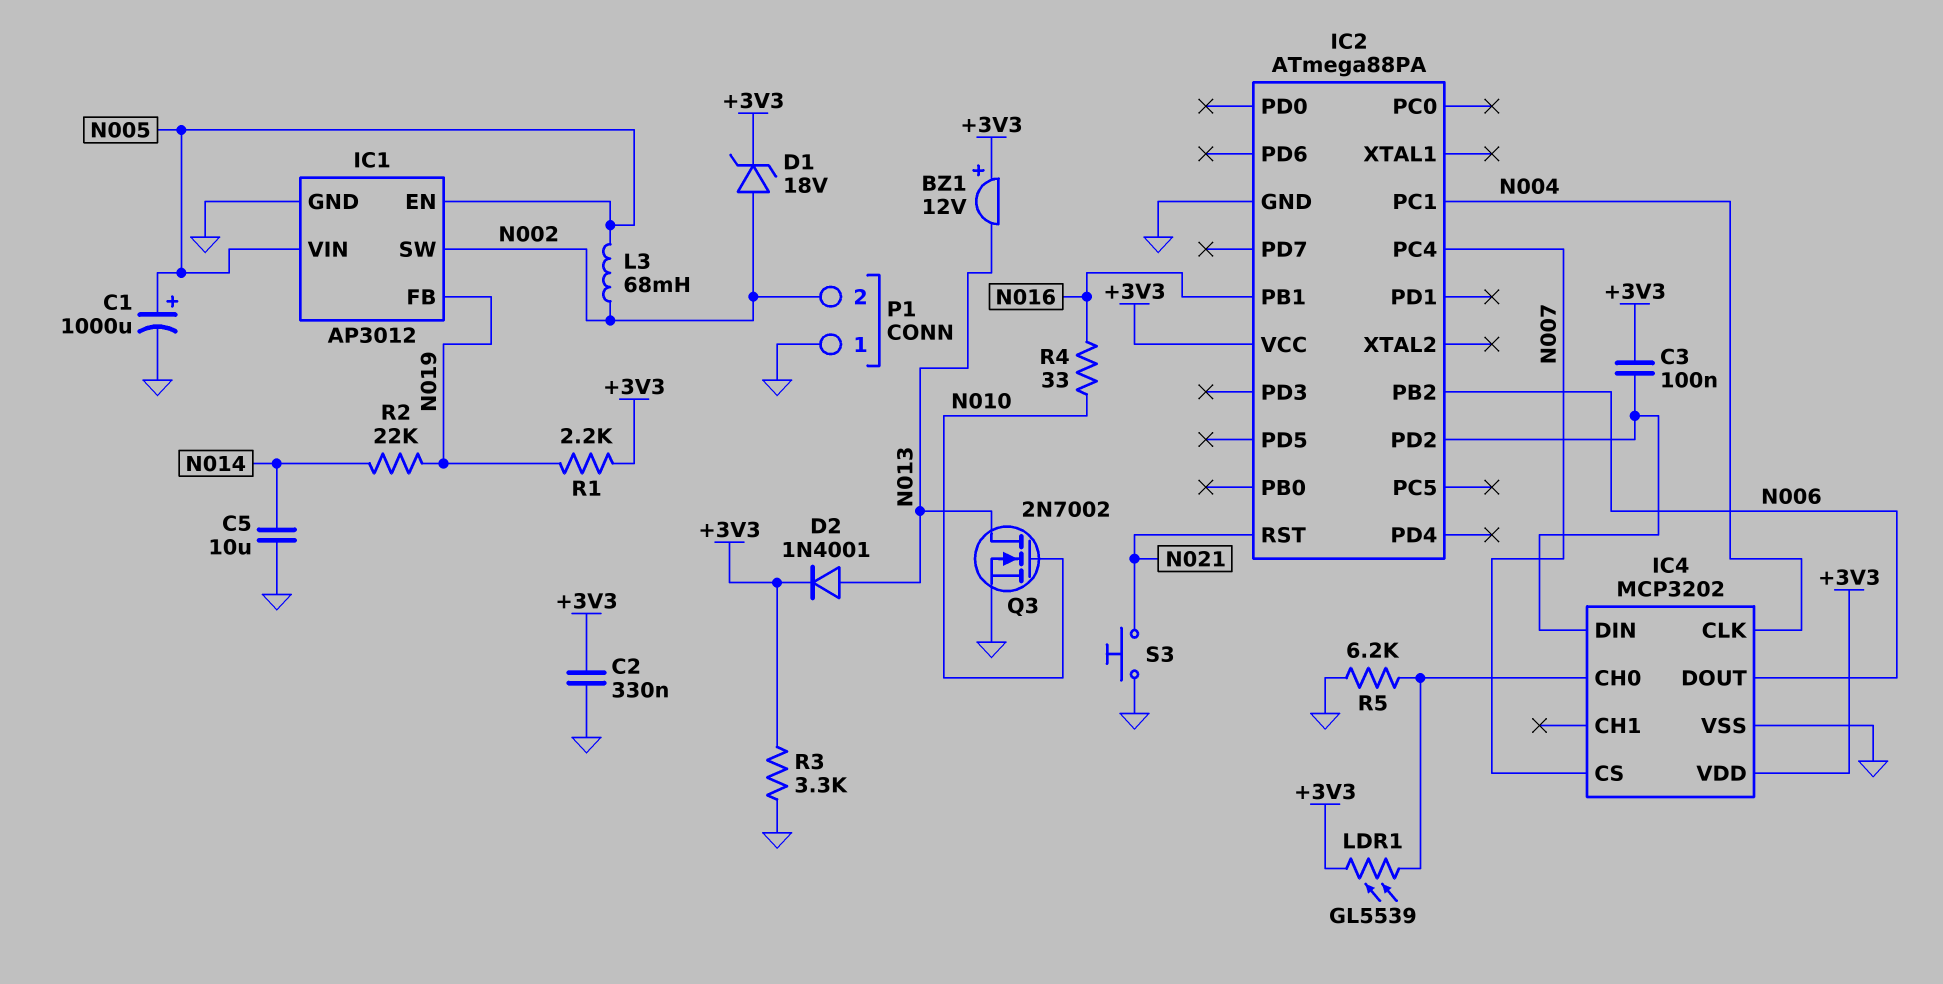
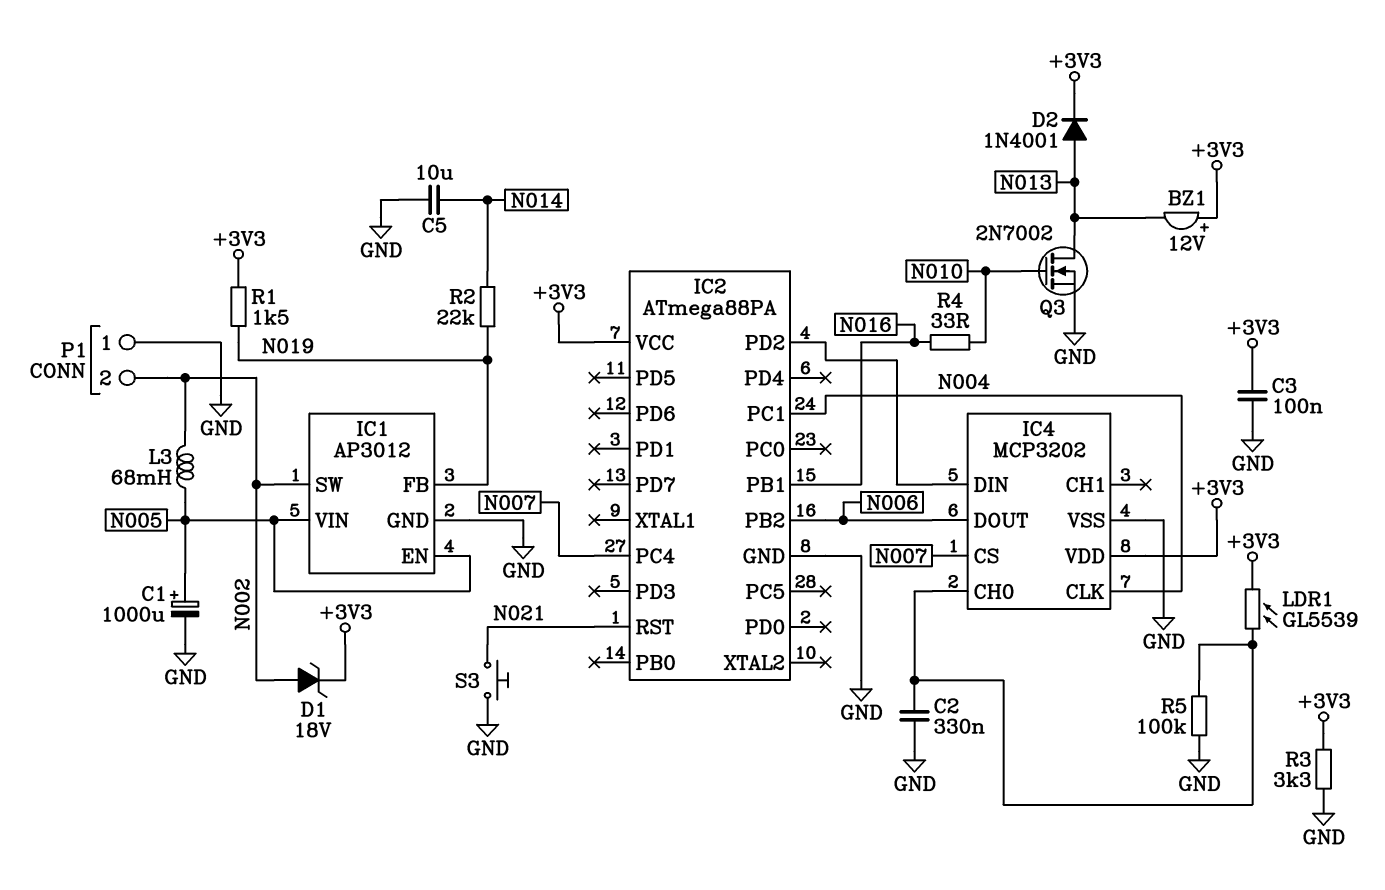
C2: 330nF (+3V3, GND) -> 330nF (GND, IC4/CH0)
C3: 100nF (+3V3, IC2/PD2) -> 100nF (+3V3, GND)
R1: 2.2k (+3V3, N019) -> 1.5k (+3V3, N019)
R5: 6.2k (GND, IC4/CH0) -> 100k (GND, IC4/CH0)

